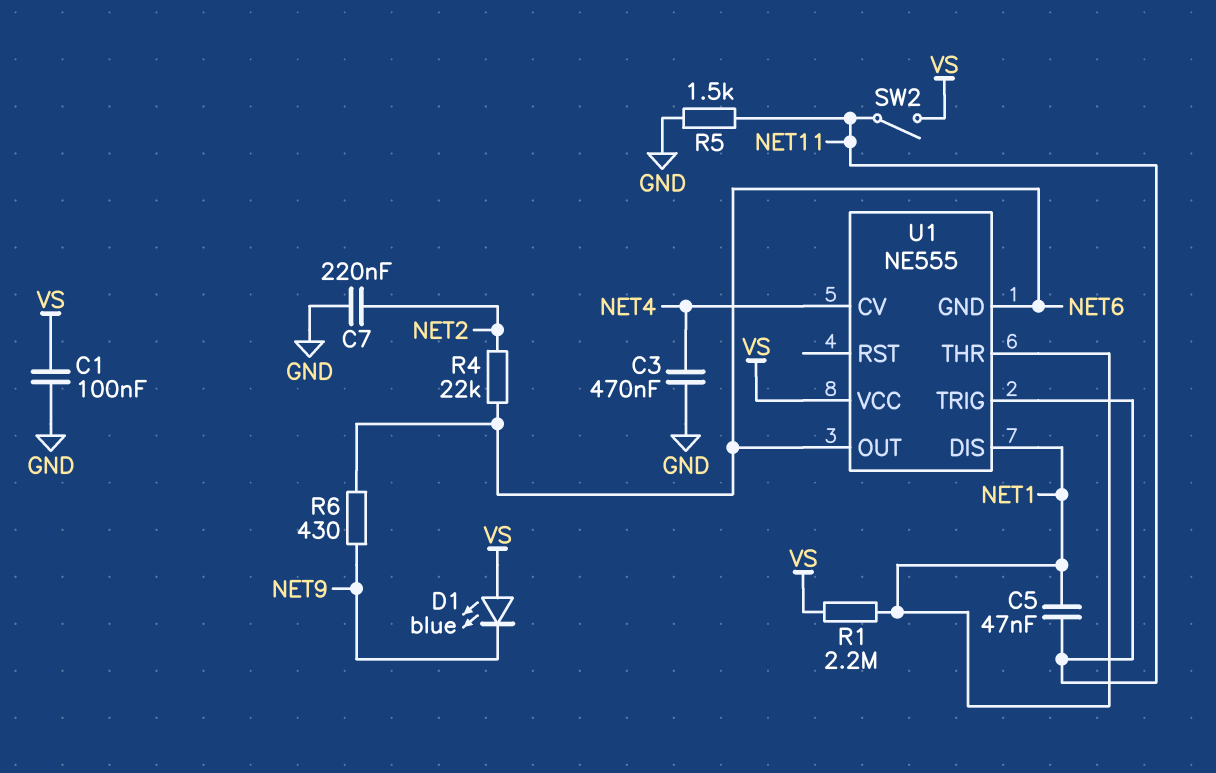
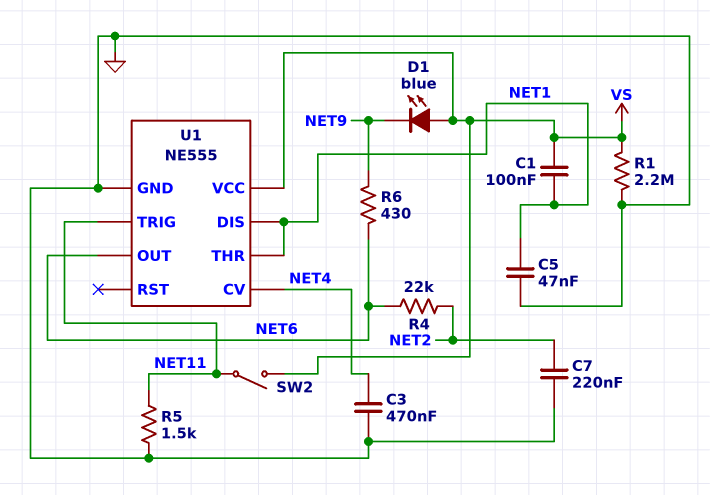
C1: 100nF (GND, VS) -> 100nF (NET1, VS)
C5: 47nF (NET1, NET11) -> 47nF (GND, NET1)
R1: 2.2M (NET1, VS) -> 2.2M (GND, VS)
U1 pin GND: NET6 -> GND

